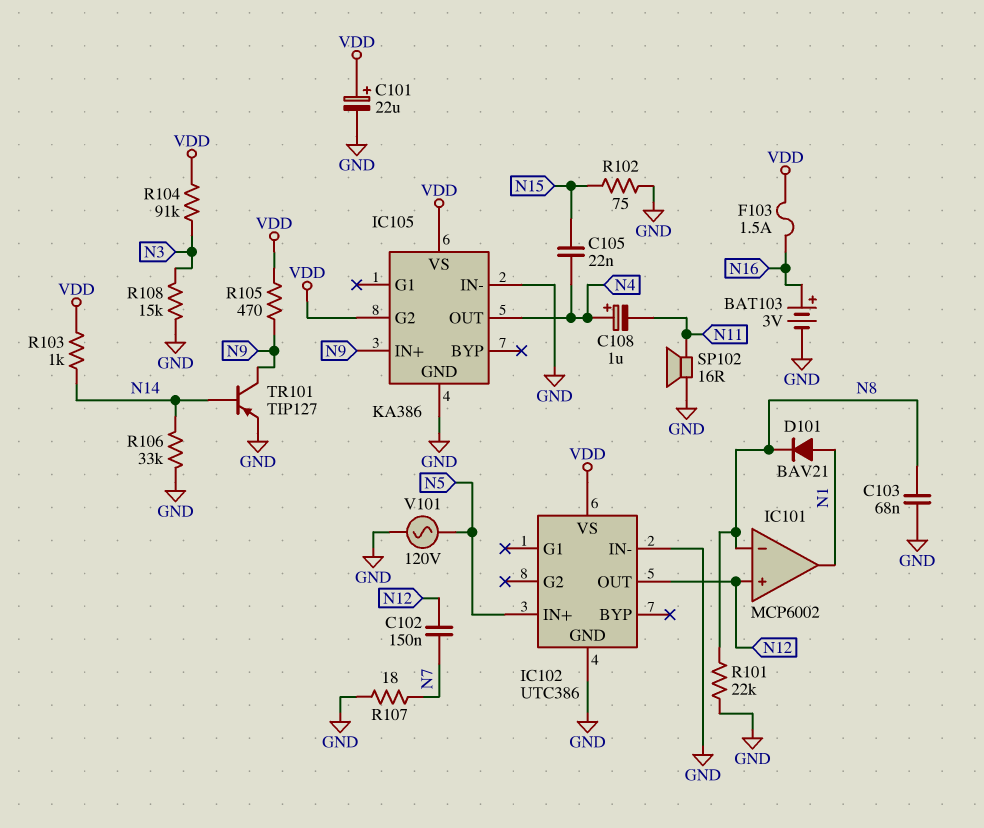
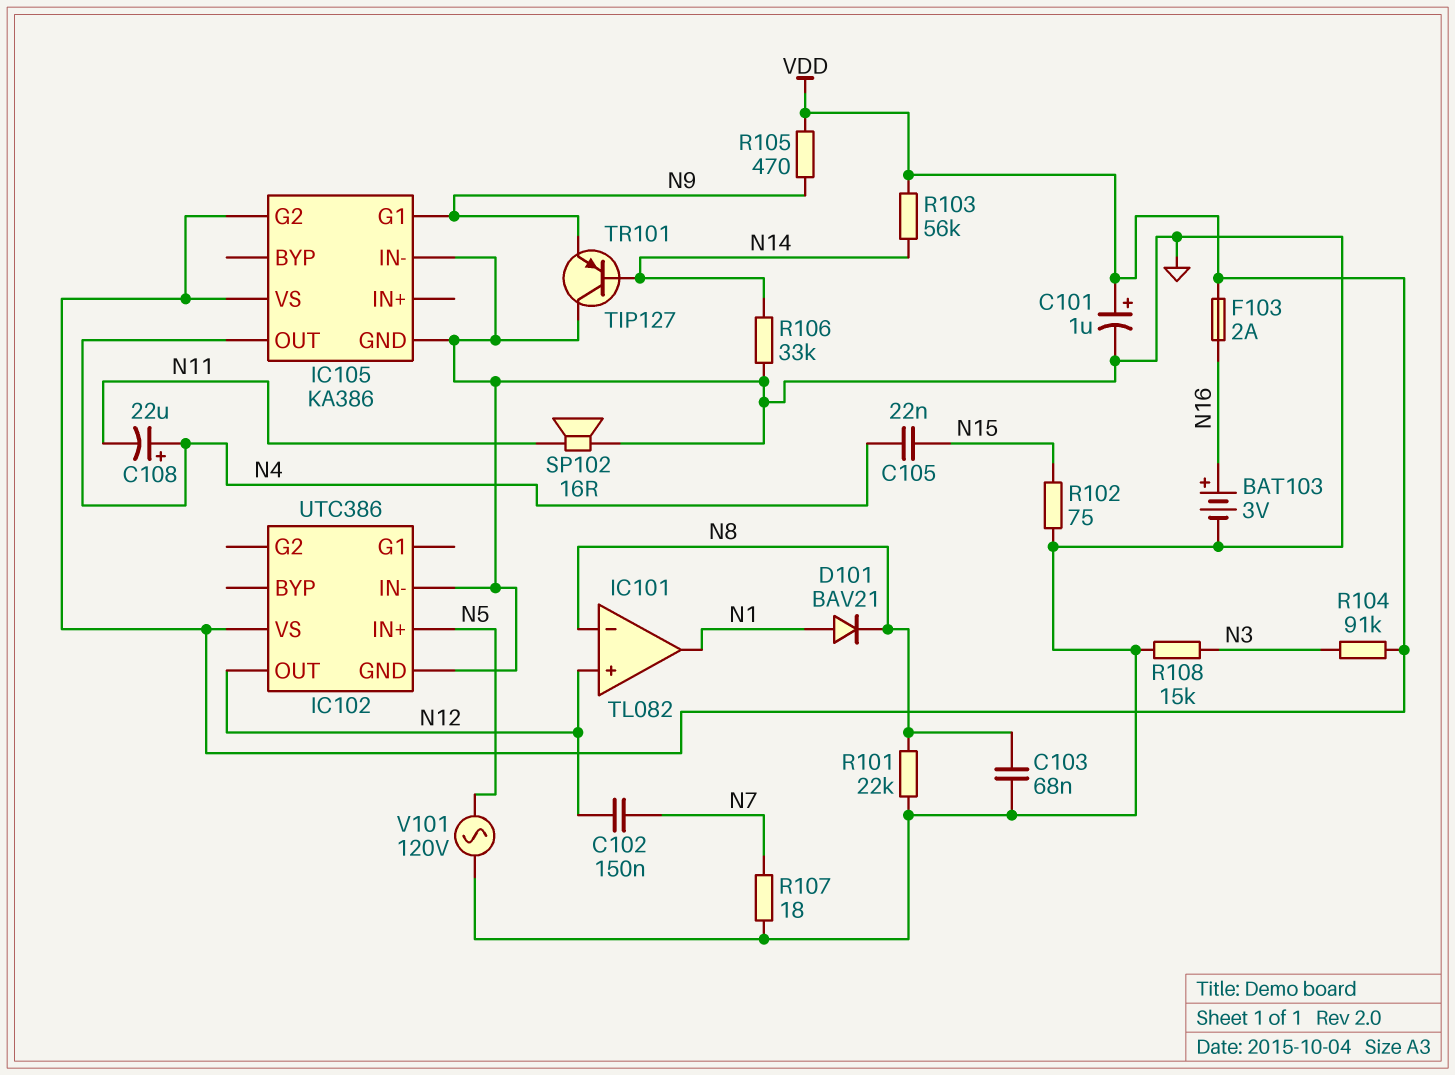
C101: 22uF (plus VDD, minus GND) -> 1uF (plus VDD, minus GND)
C108: 1uF (plus N4, minus N11) -> 22uF (plus N4, minus N11)
F103: 1.5A (N16, VDD) -> 2A (N16, VDD)
IC101: MCP6002 -> TL082
IC105 pin G1: none -> N9
IC105 pin IN+: N9 -> none
R103: 1k (N14, VDD) -> 56k (N14, VDD)
TR101: PNP TIP127 (B N14, C N9, E GND) -> PNP TIP127 (B N14, C GND, E N9)

